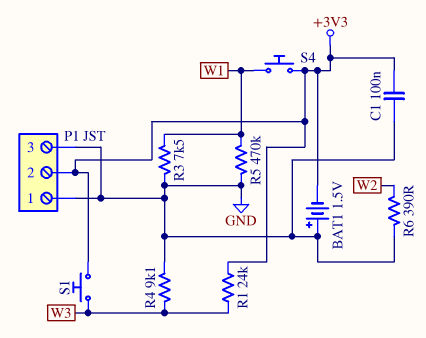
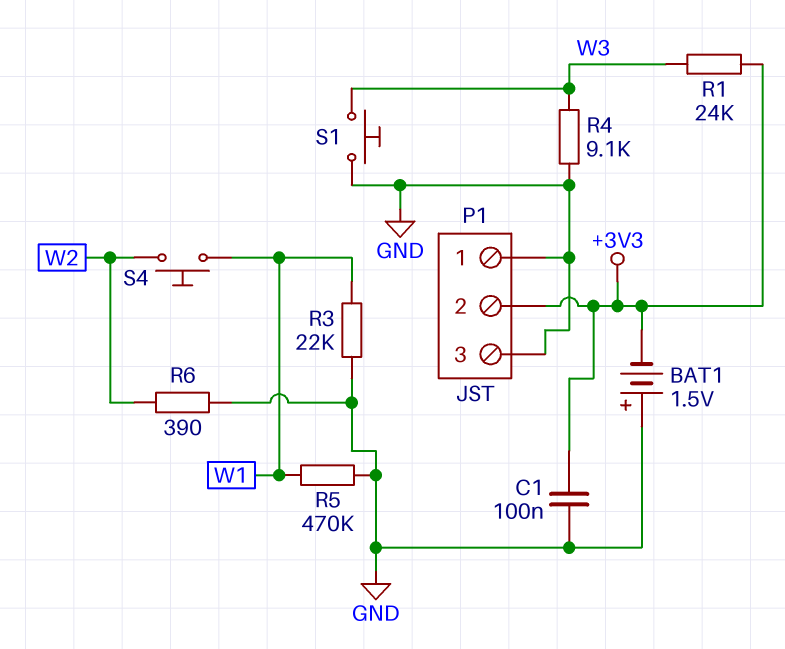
R3: 7.5k (GND, W1) -> 22k (GND, W1)
S1: button (+3V3, W3) -> button (GND, W3)
S4: button (+3V3, W1) -> button (W1, W2)

